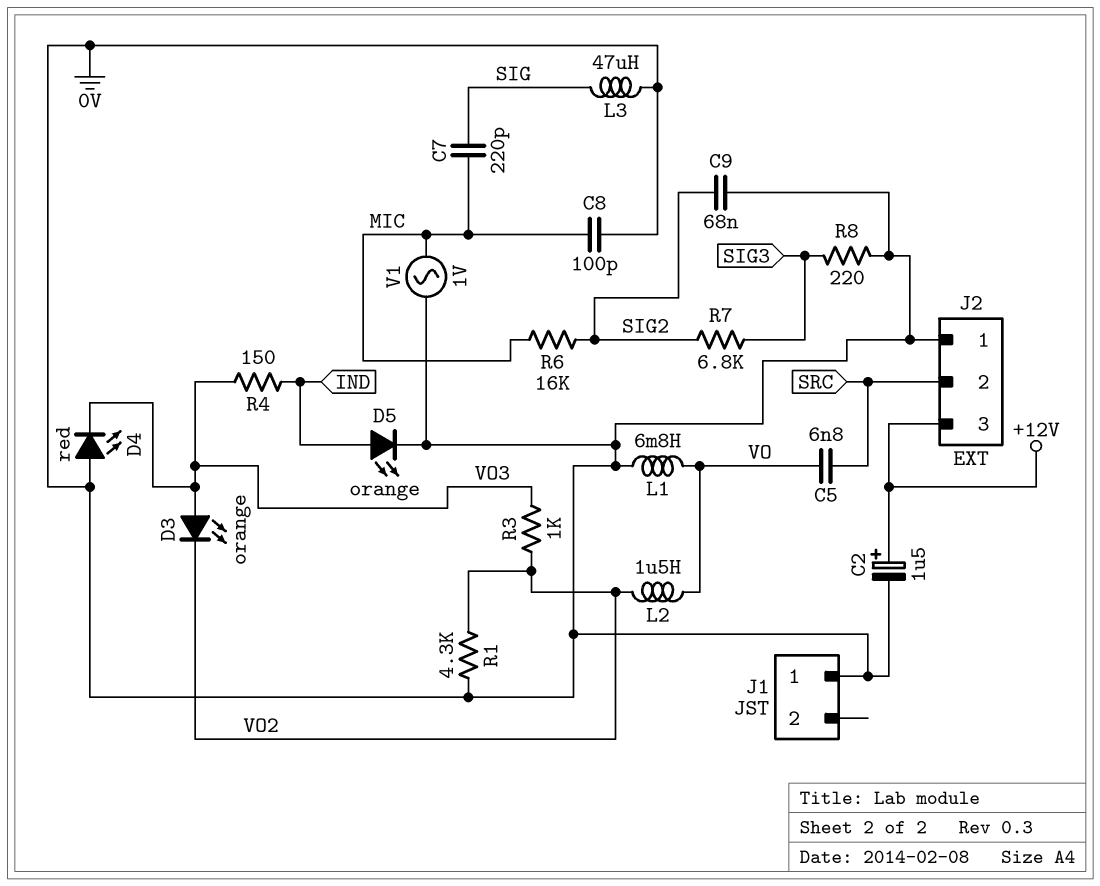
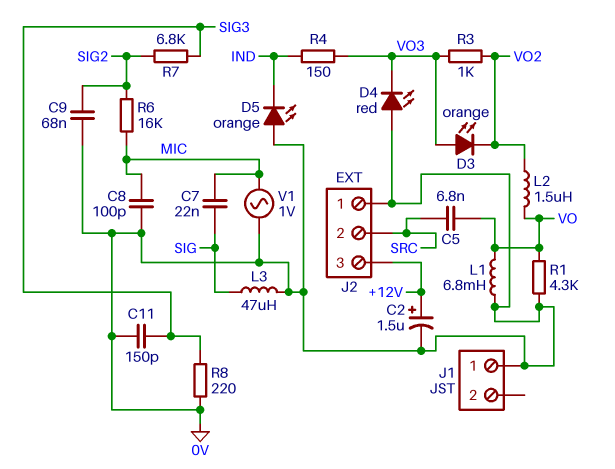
C7: 220pF (MIC, SIG) -> 22nF (MIC, SIG)
C11: none -> 150pF (0V, SIG3)
D5: LED orange (A IND, K 0V) -> LED orange (A 0V, K IND)
R1: 4.3k (0V, VO2) -> 4.3k (0V, VO)

